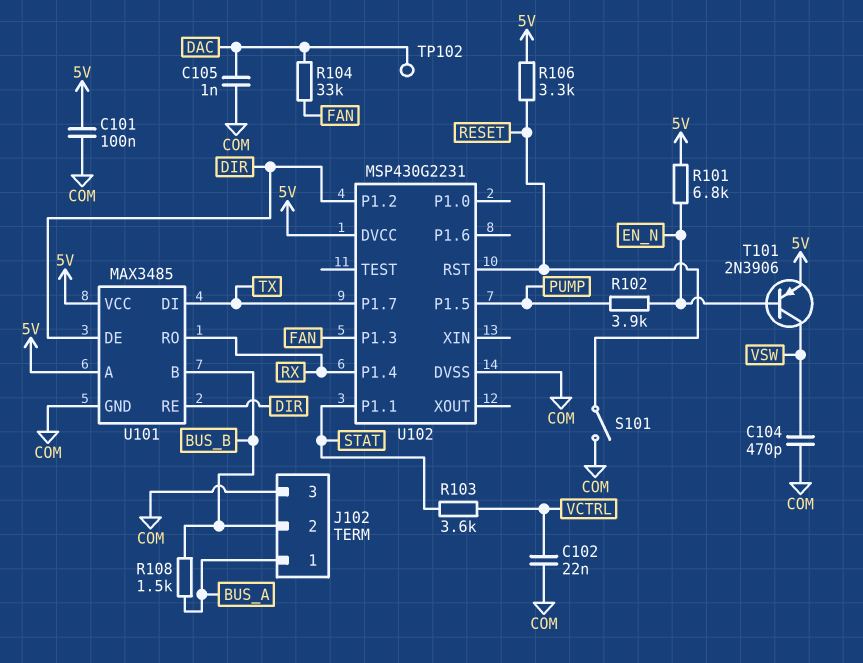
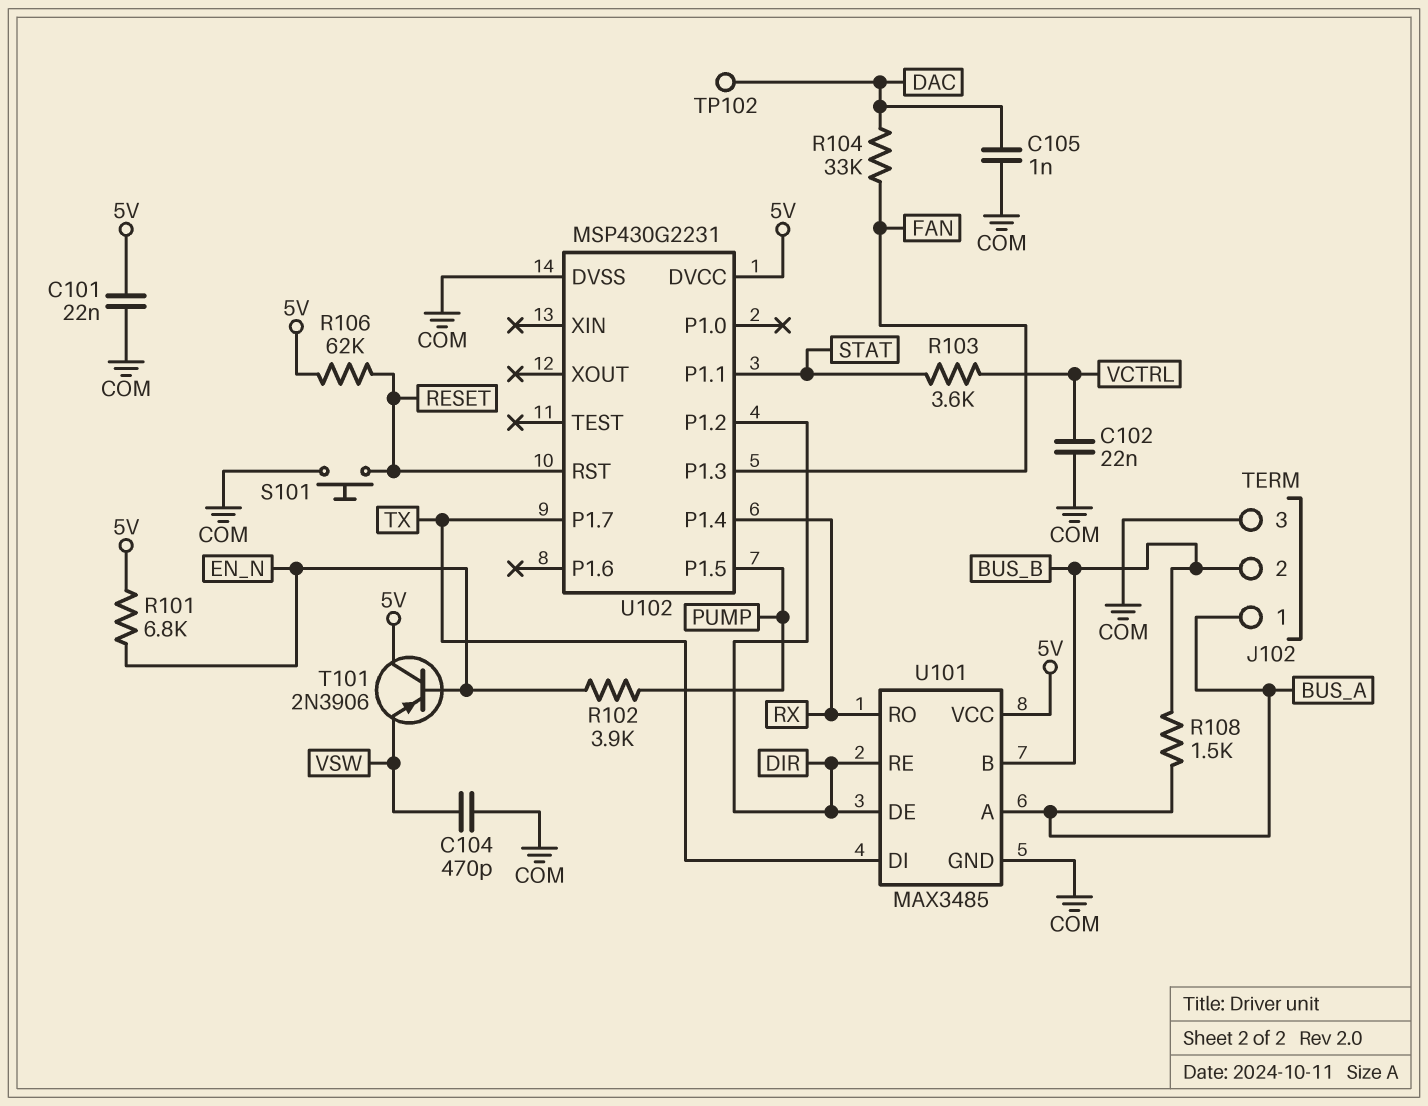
C101: 100nF (5V, COM) -> 22nF (5V, COM)
R106: 3.3k (5V, RESET) -> 62k (5V, RESET)
S101: switch (COM, RESET) -> button (COM, RESET)
T101: PNP 2N3906 (B EN_N, C VSW, E 5V) -> PNP 2N3906 (B EN_N, C 5V, E VSW)
U101 pin A: 5V -> BUS_A

